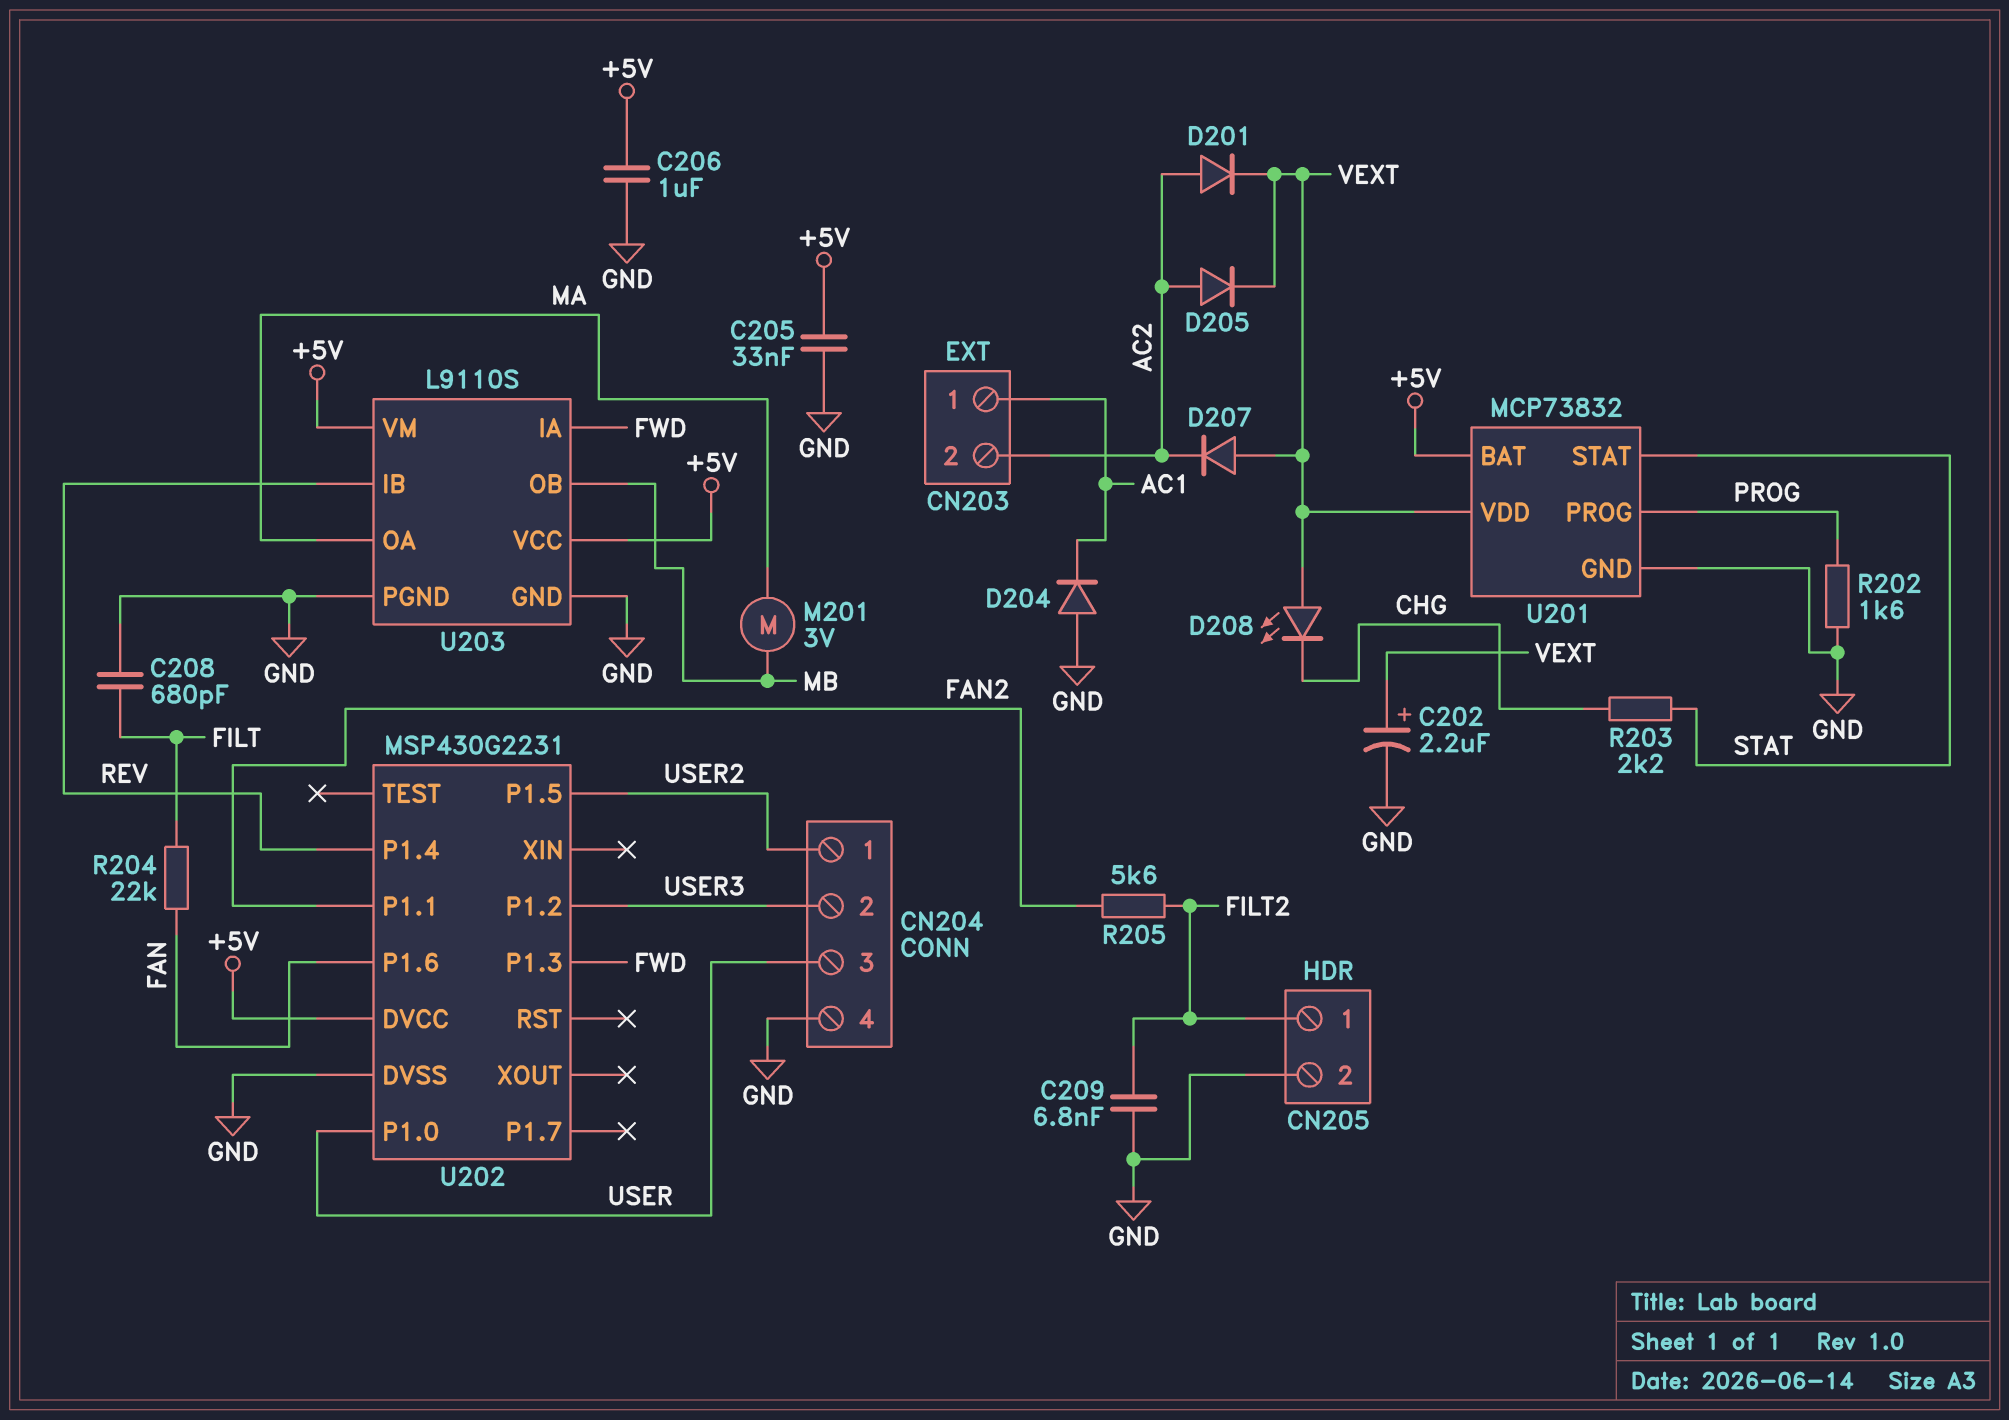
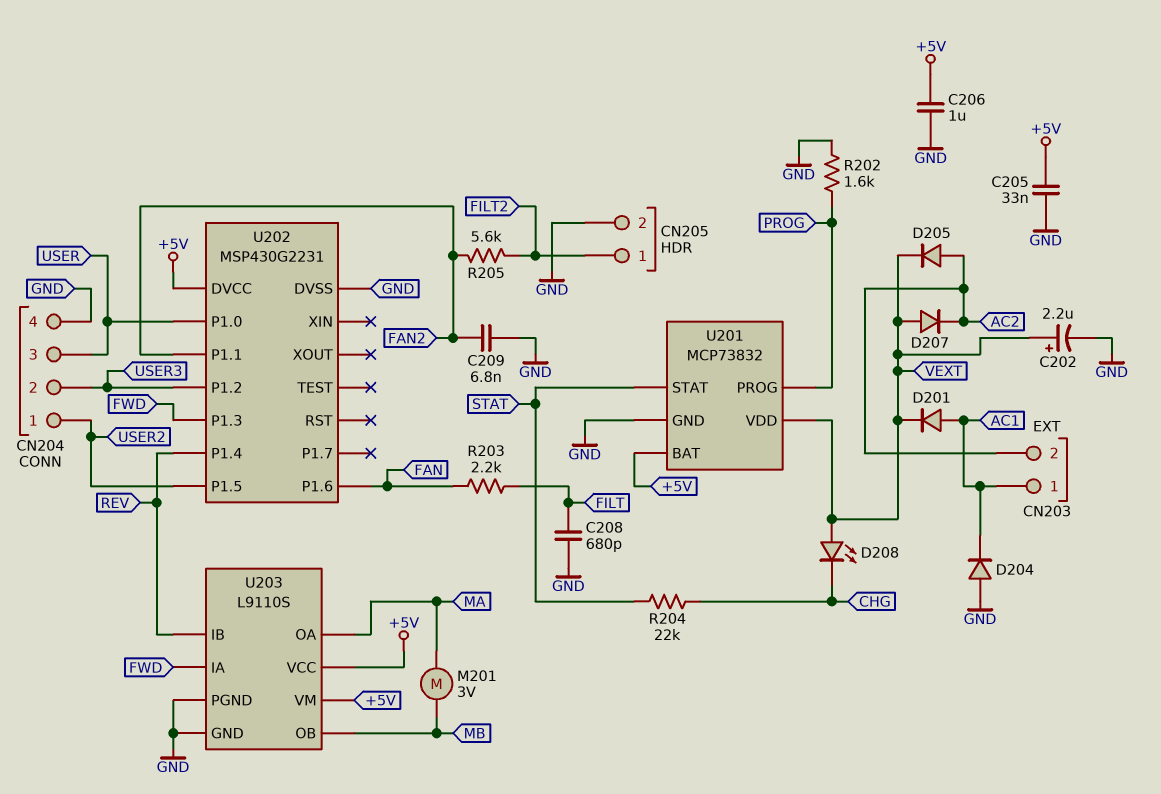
C209: 6.8nF (FILT2, GND) -> 6.8nF (FAN2, GND)
D201: diode (A AC2, K VEXT) -> diode (A AC1, K VEXT)
R203: 2.2k (CHG, STAT) -> 2.2k (FAN, FILT)
R204: 22k (FAN, FILT) -> 22k (CHG, STAT)

